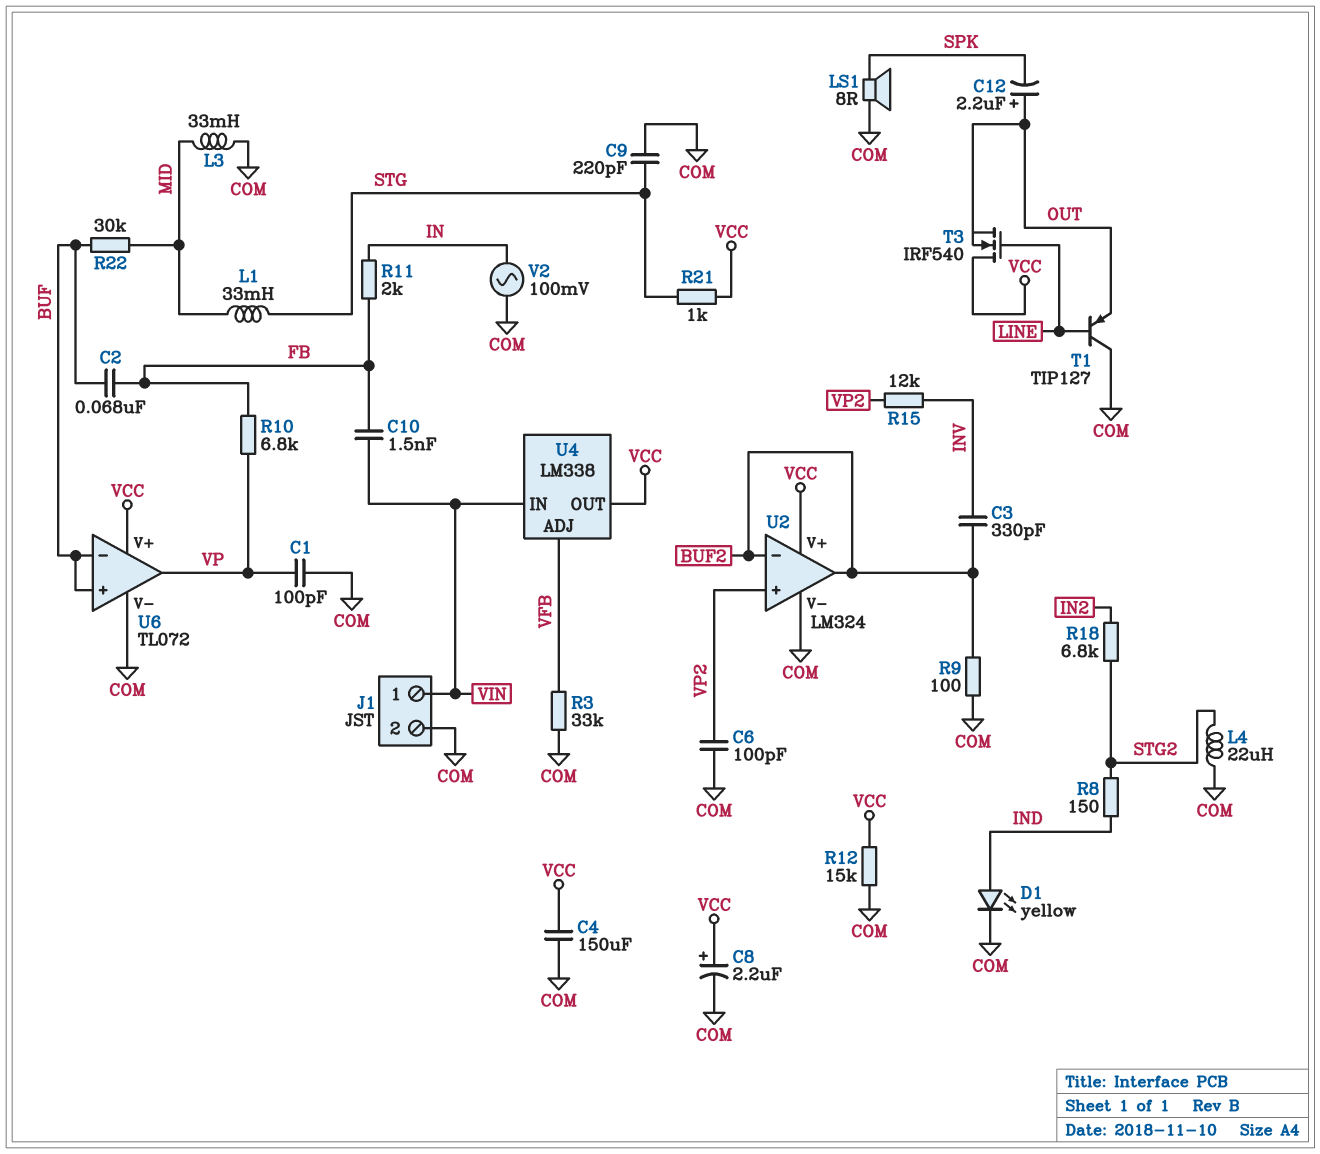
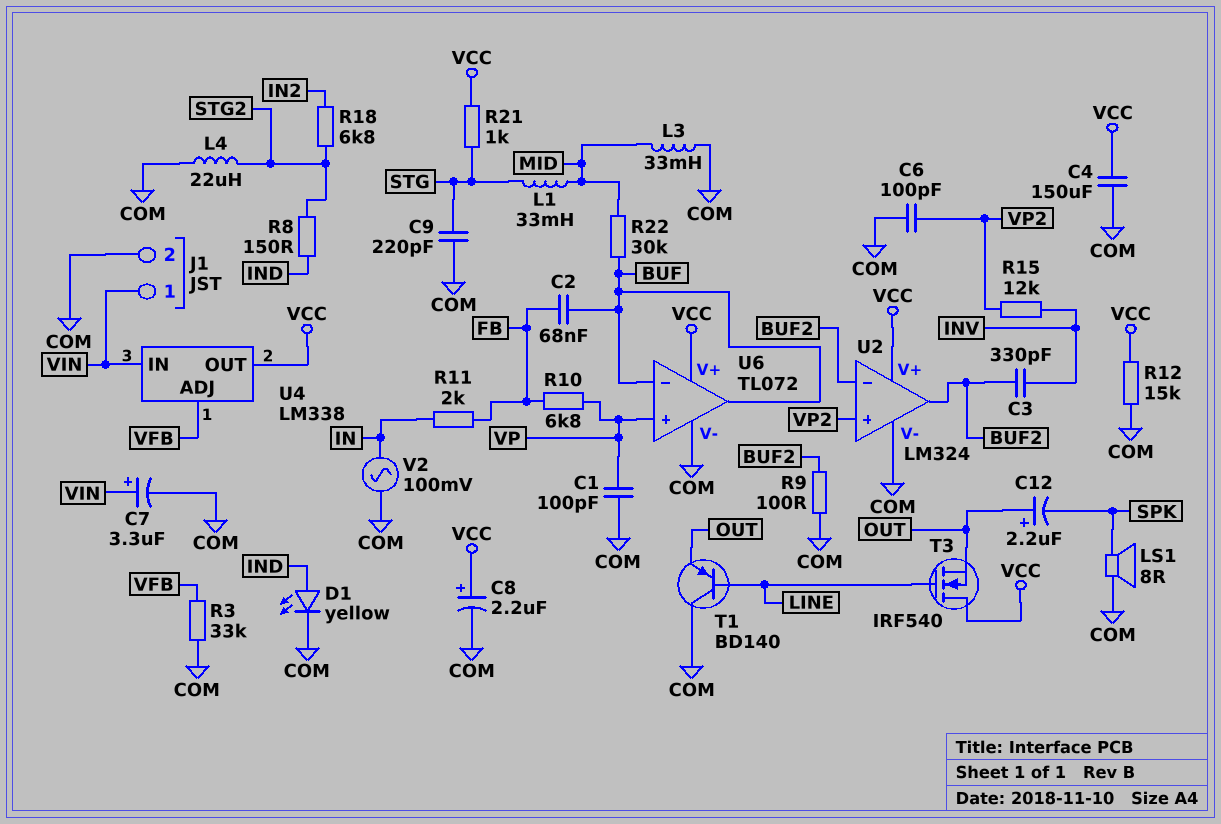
C7: none -> 3.3uF (plus VIN, minus COM)
C10: 1.5nF (FB, VIN) -> none
T1: PNP TIP127 (B LINE, C COM, E OUT) -> PNP BD140 (B LINE, C COM, E OUT)
U6 pin in+: BUF -> VP
U6 pin out: VP -> BUF

